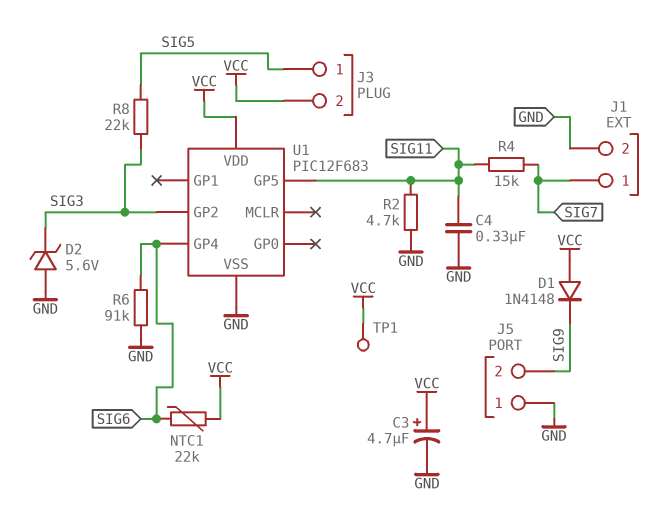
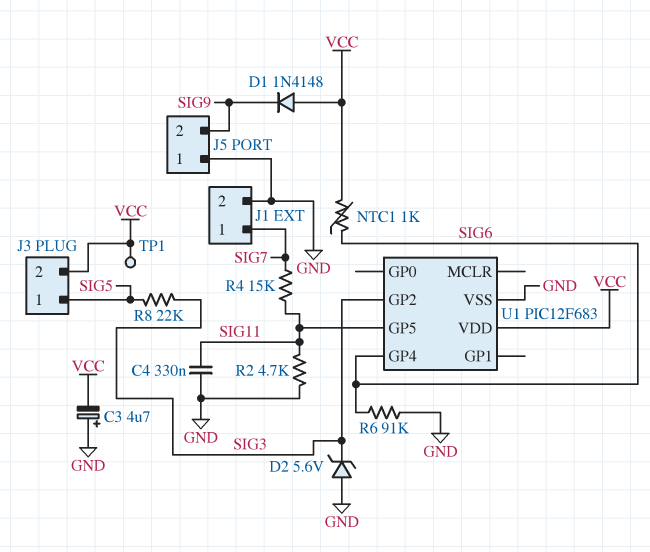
C3: 4.7uF (plus VCC, minus GND) -> 4.7uF (plus GND, minus VCC)
NTC1: 22k (SIG6, VCC) -> 1k (SIG6, VCC)

